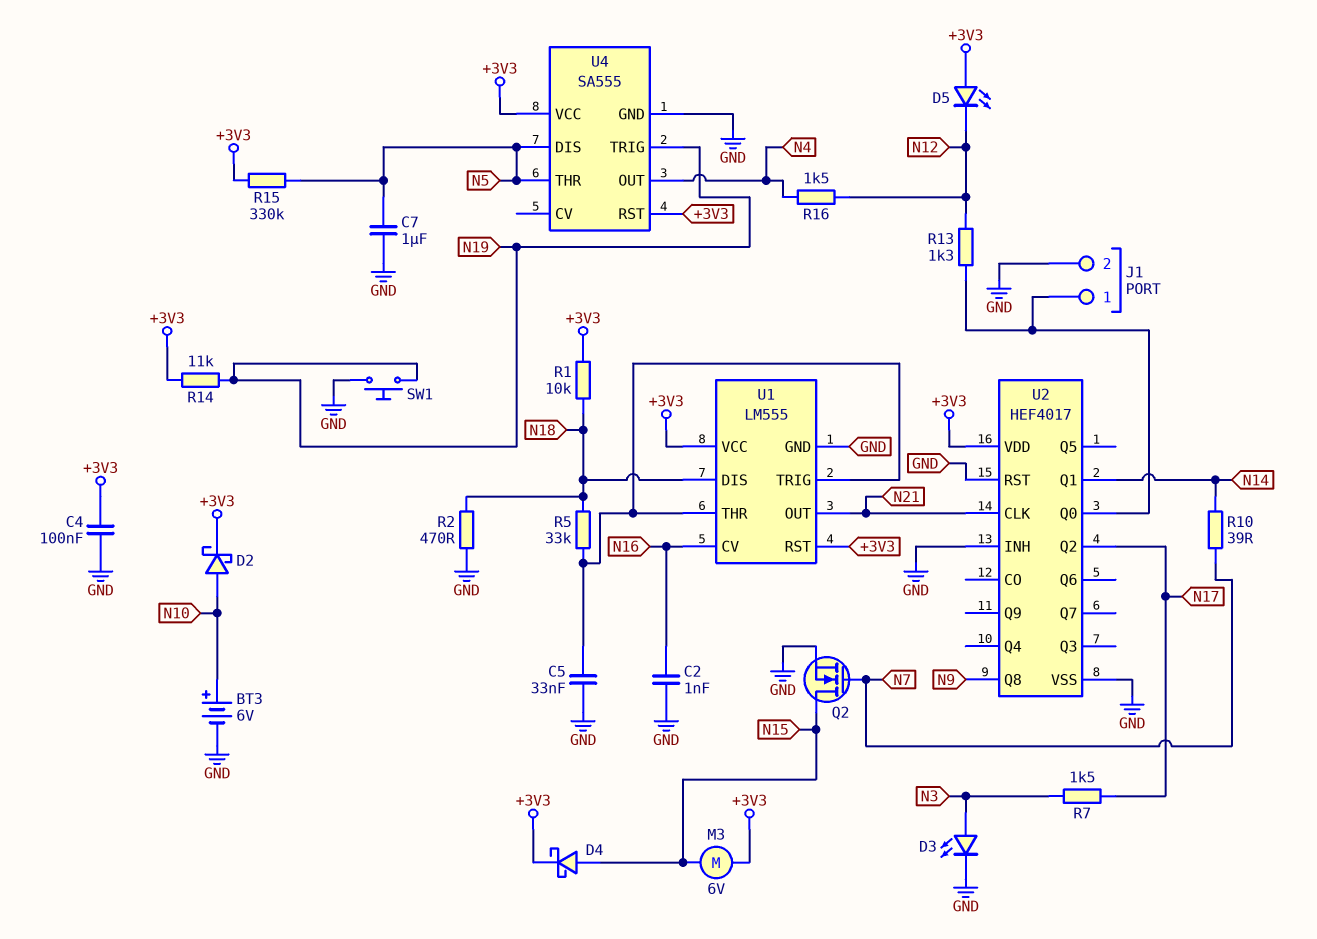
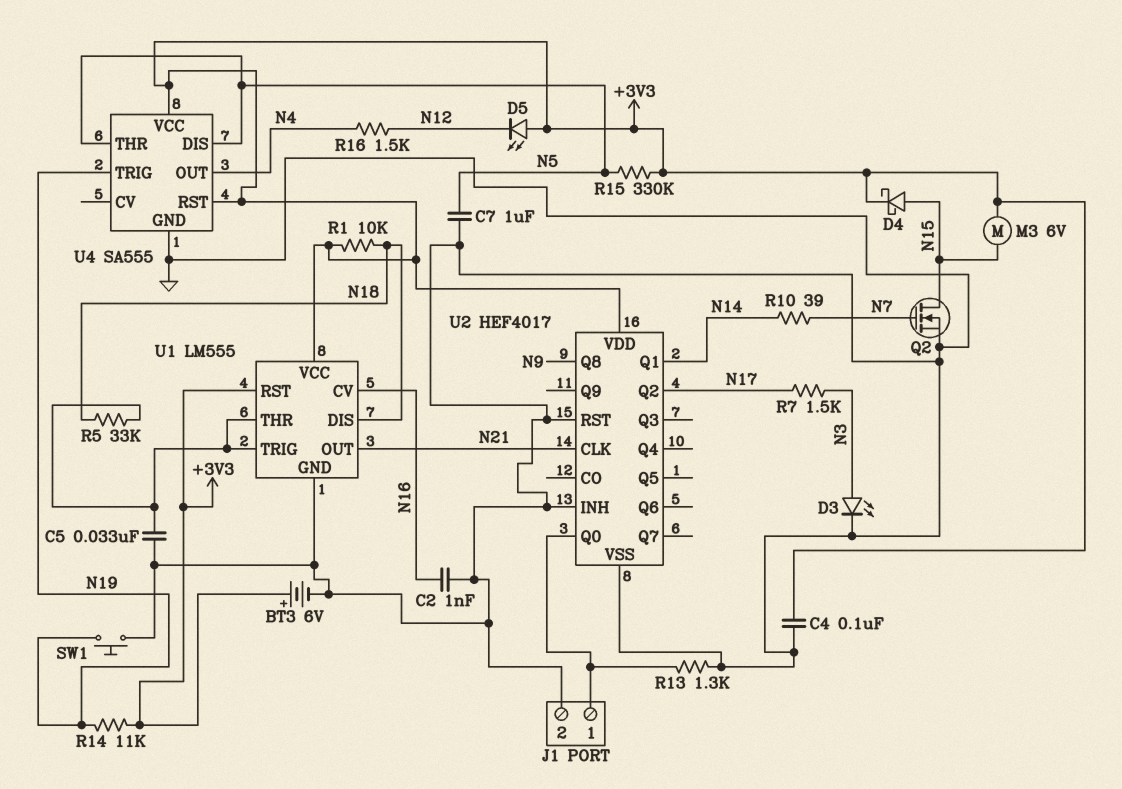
BT3: 6V (plus N10, minus GND) -> 6V (plus +3V3, minus GND)
D2: schottky (A N10, K +3V3) -> none
R2: 470 (GND, N18) -> none
R13: 1.3k (J1/1, N12) -> 1.3k (GND, J1/1)

